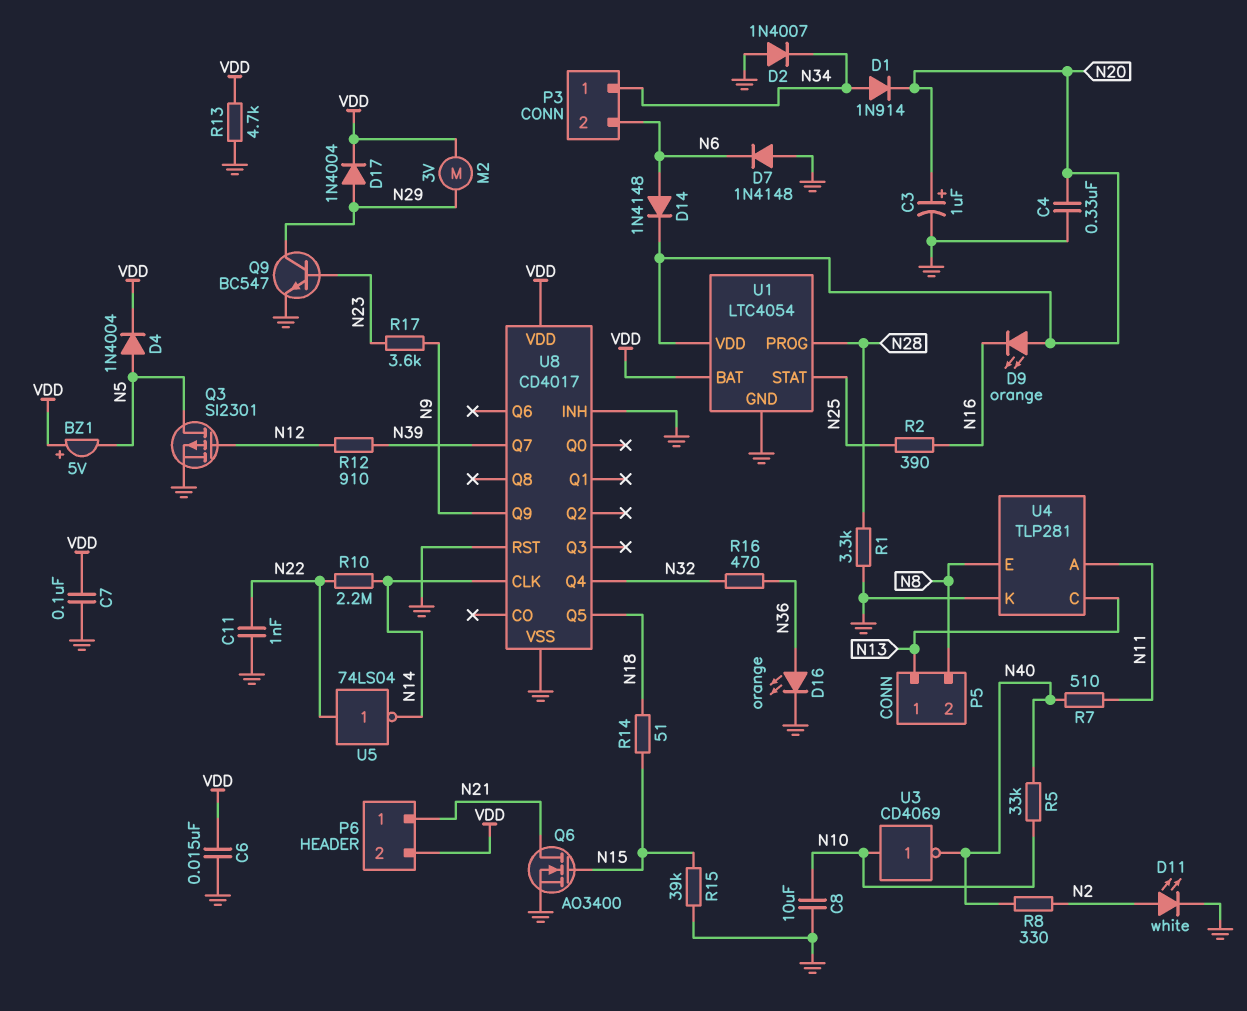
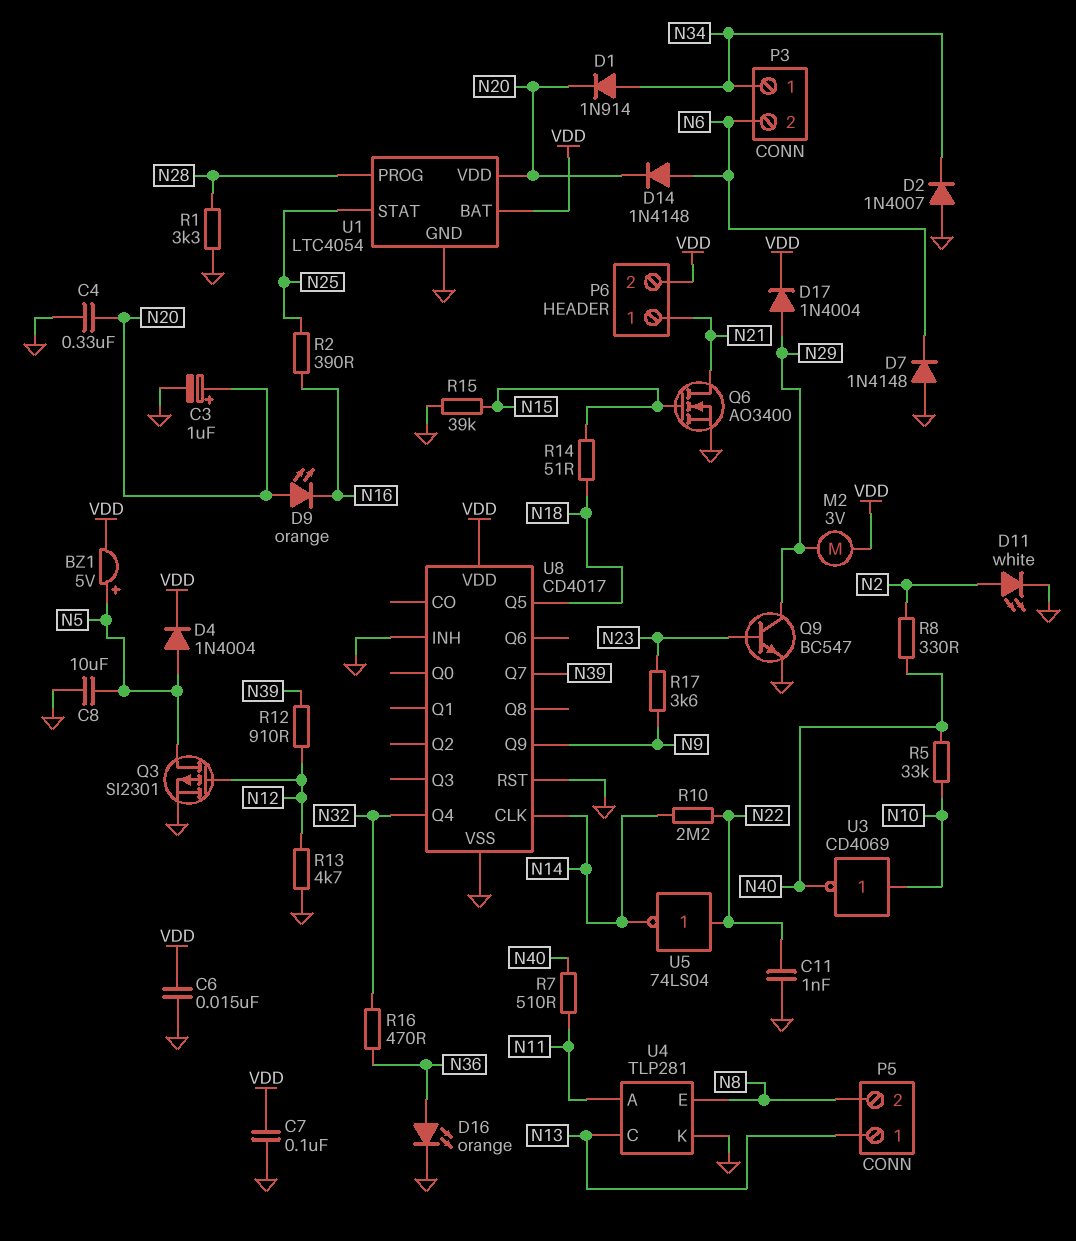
BZ1: buzzer 5V (plus VDD, minus N5) -> buzzer 5V (plus N5, minus VDD)
C8: 10uF (GND, N10) -> 10uF (GND, N5)
R13: 4.7k (GND, VDD) -> 4.7k (GND, N12)

